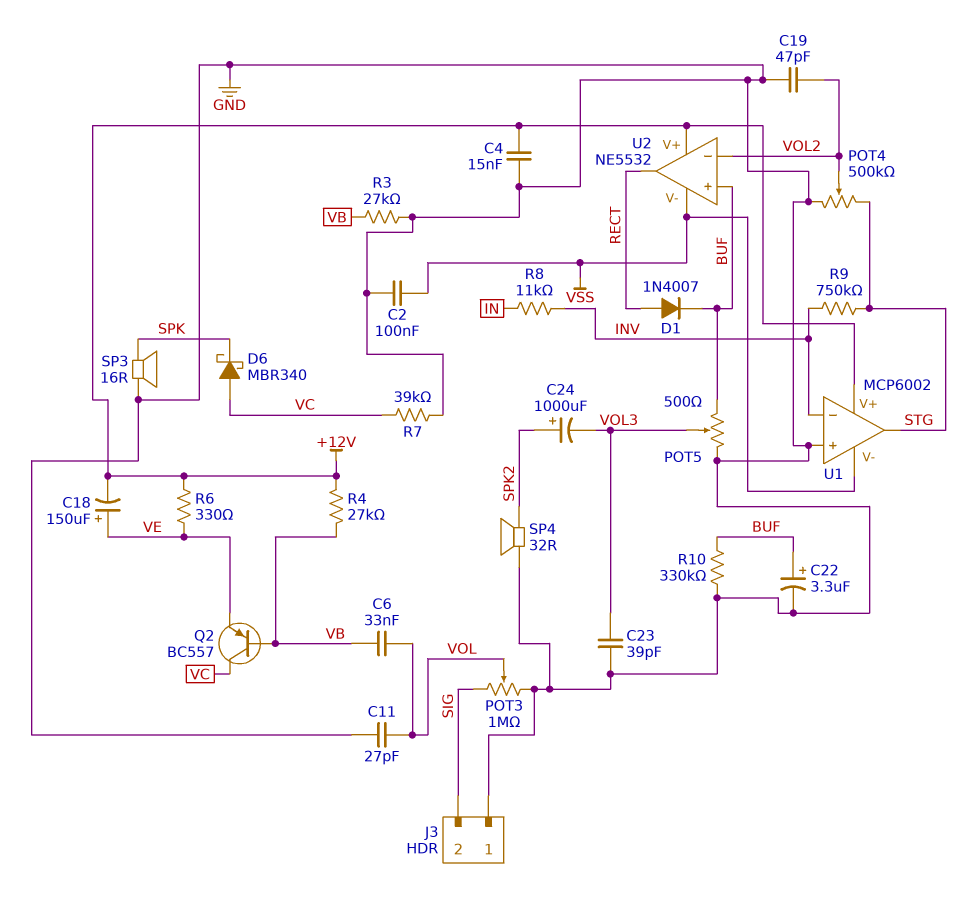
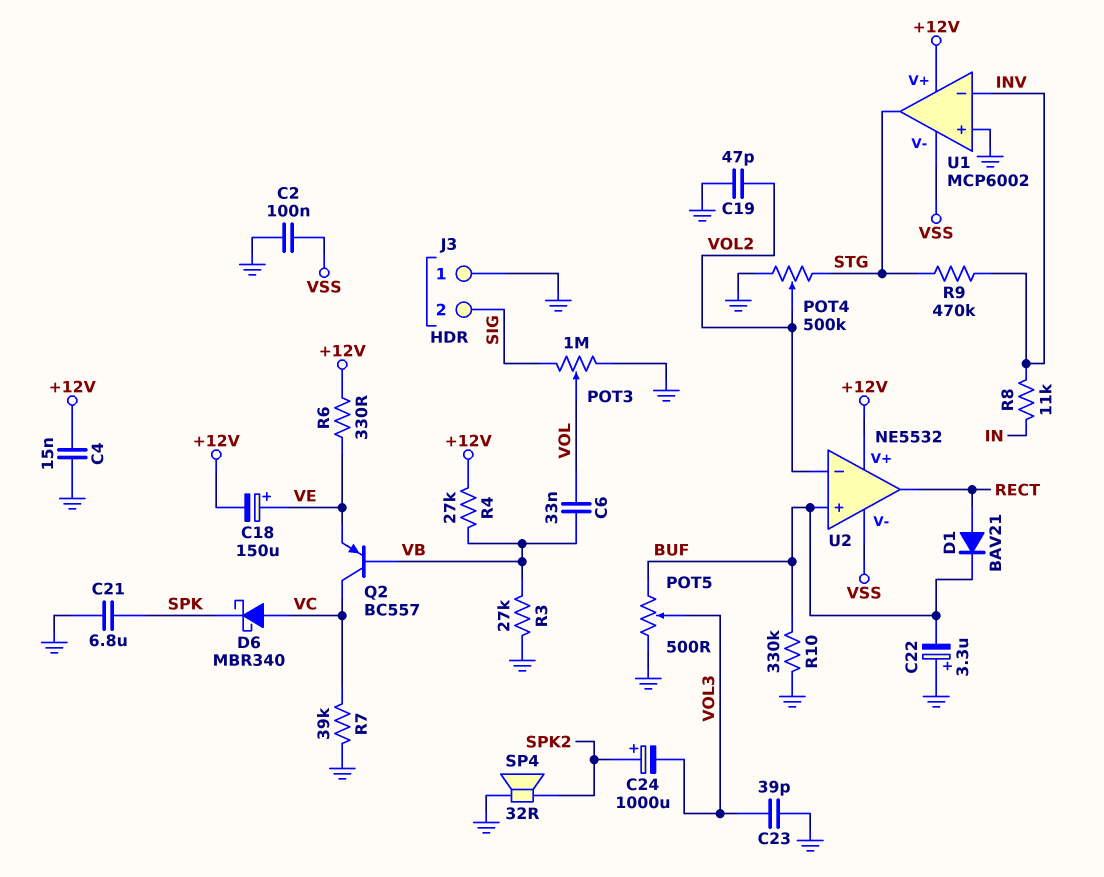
C11: 27pF (GND, VOL) -> none
C21: none -> 6.8uF (GND, SPK)
C22: 3.3uF (plus BUF, minus GND) -> 3.3uF (plus GND, minus BUF)
D1: diode 1N4007 (A RECT, K BUF) -> diode BAV21 (A RECT, K BUF)
R9: 750k (INV, STG) -> 470k (INV, STG)
SP3: speaker 16R (GND, SPK) -> none

